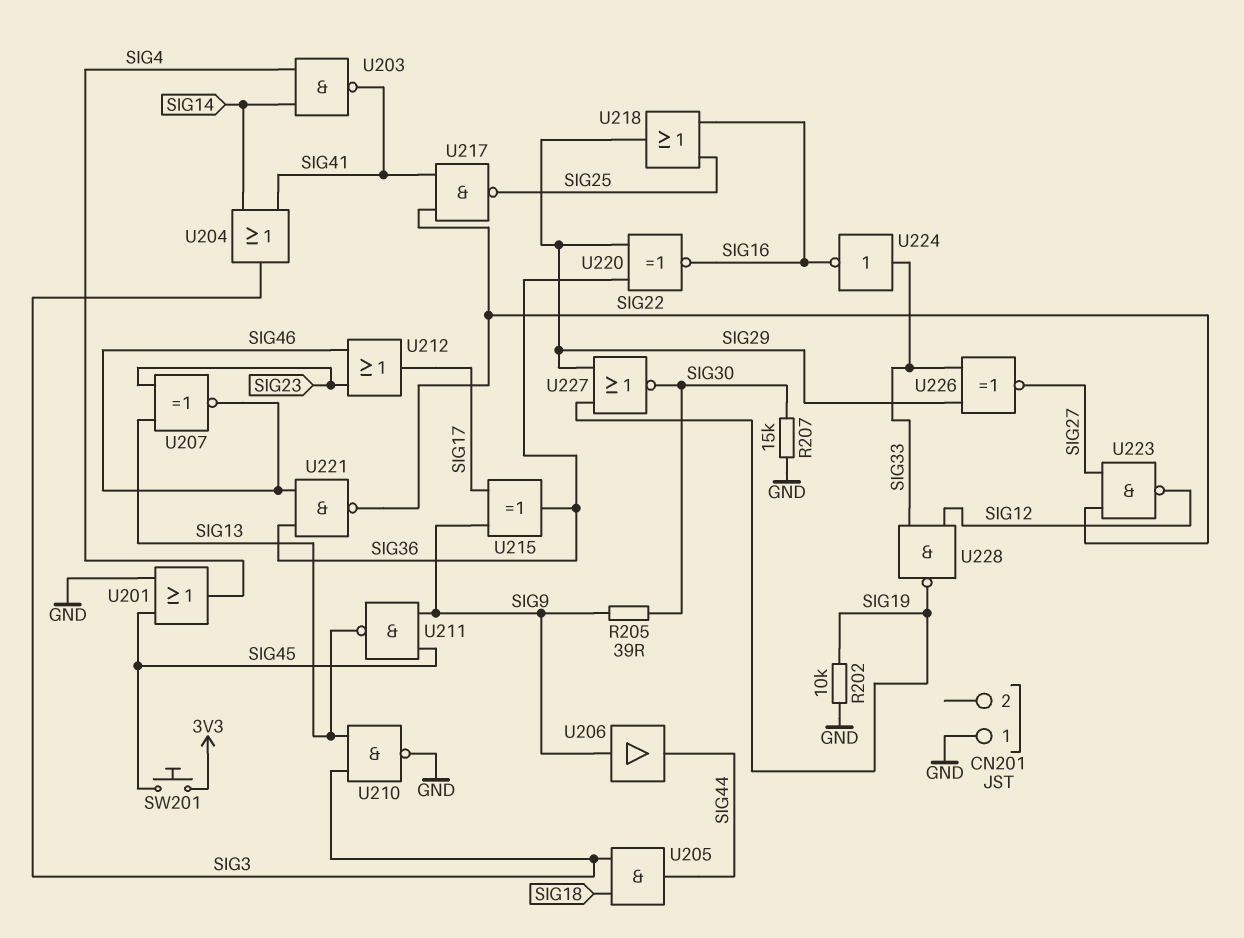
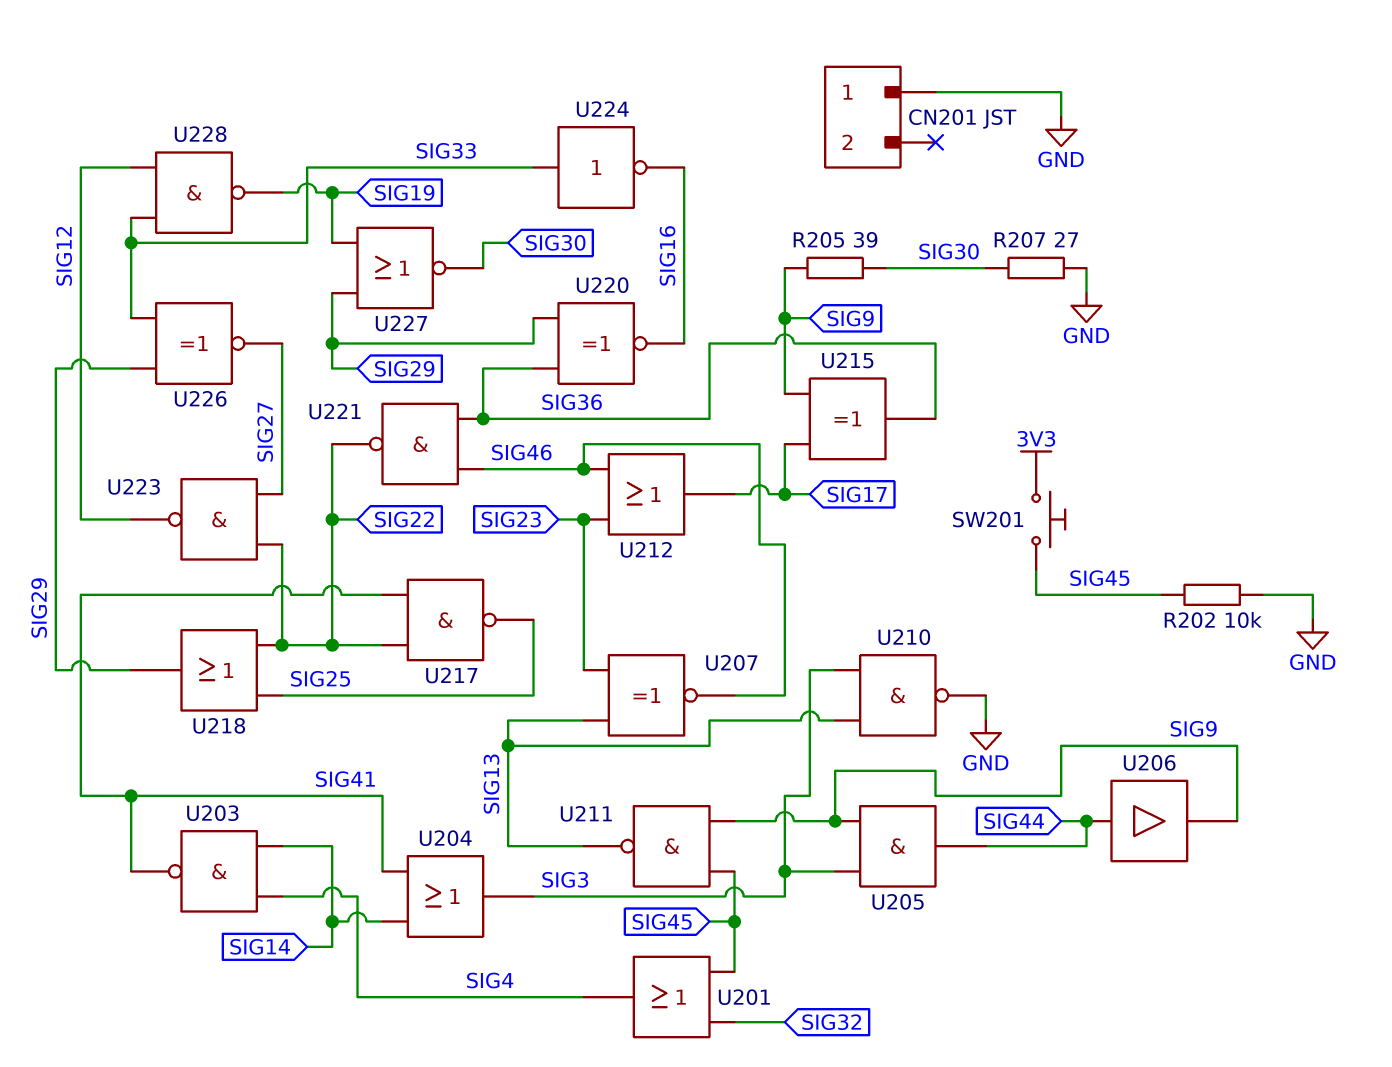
R202: 10k (GND, SIG19) -> 10k (GND, SIG45)
R207: 15k (GND, SIG30) -> 27 (GND, SIG30)
U201: OR (in GND, in SIG45, out SIG4) -> OR (in SIG32, in SIG45, out SIG4)
U205: AND (in SIG3, in SIG18, out SIG44) -> AND (in SIG3, in SIG9, out SIG44)
U206: buffer (in SIG9, out SIG44) -> buffer (in SIG44, out SIG9)
U218: OR (in SIG16, in SIG25, out SIG29) -> OR (in SIG22, in SIG25, out SIG29)

